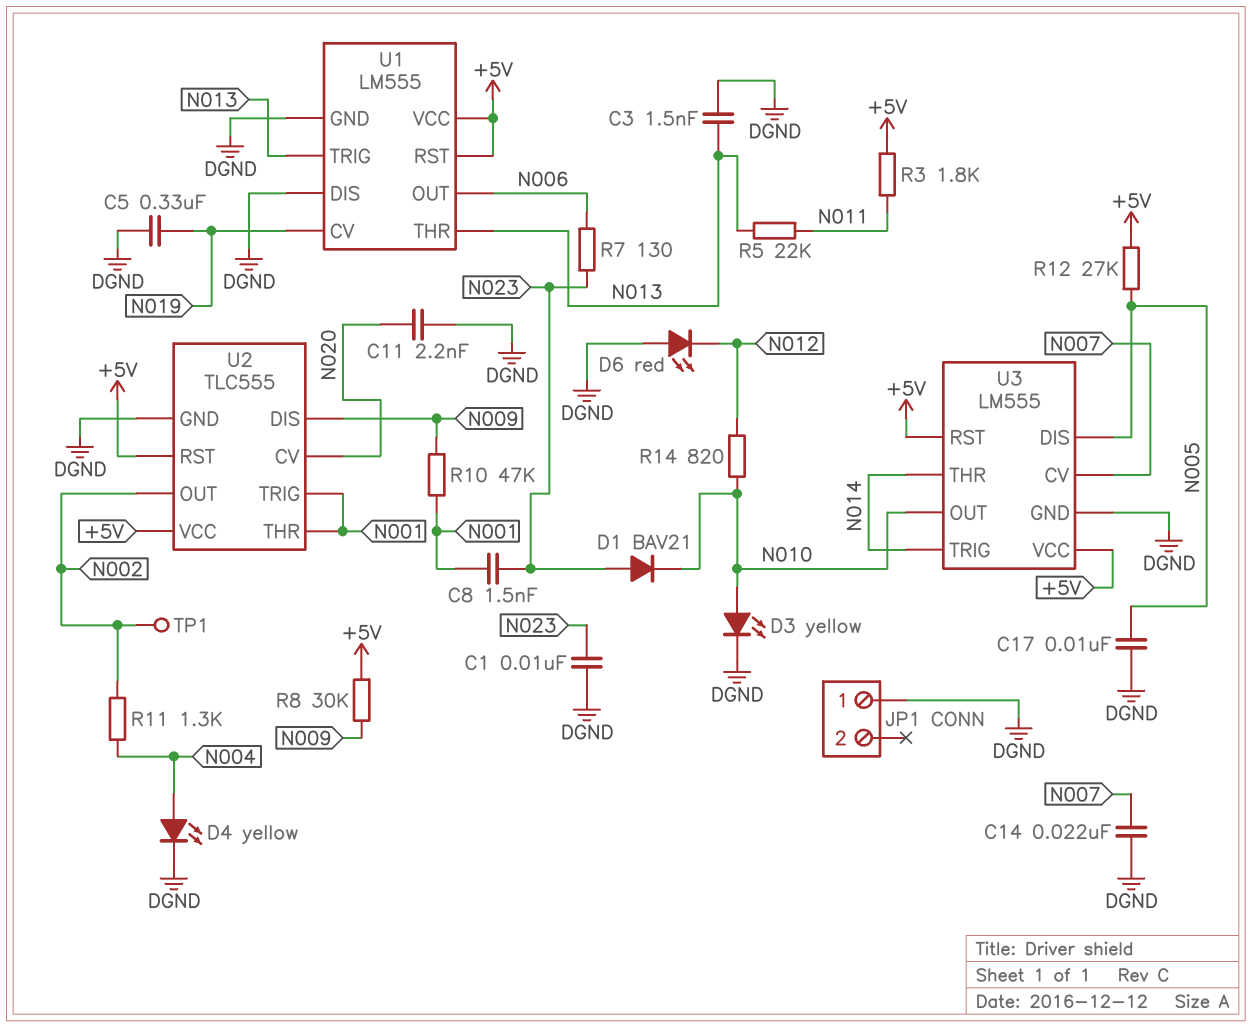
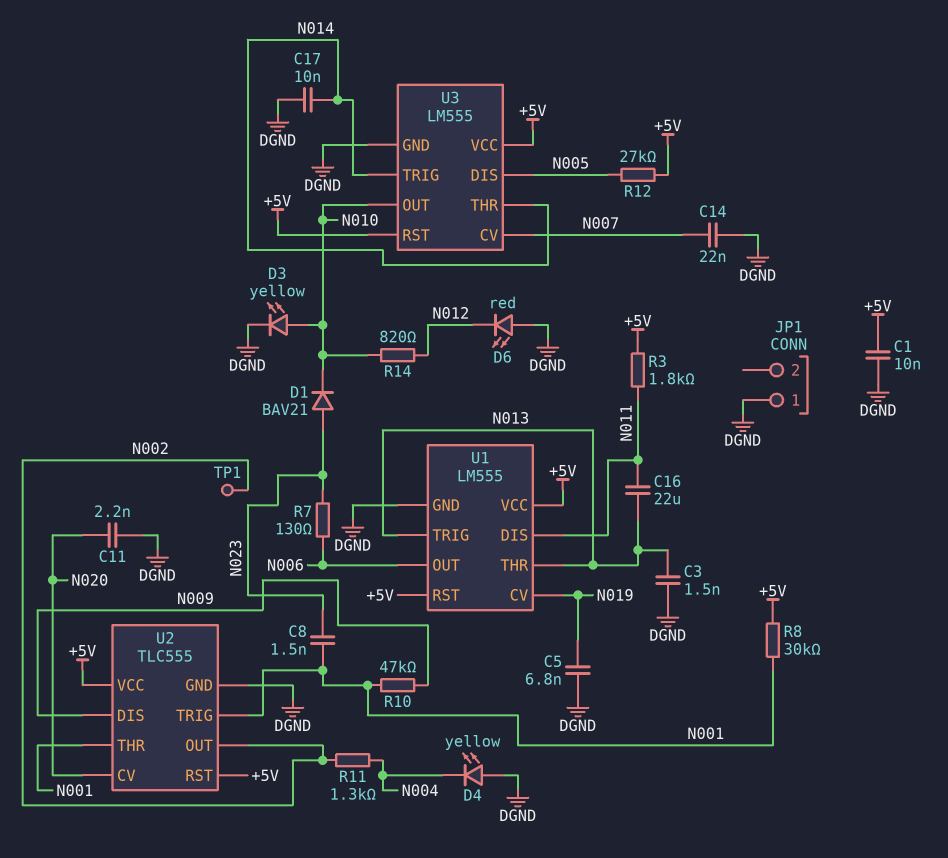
C1: 10nF (DGND, N023) -> 10nF (+5V, DGND)
C5: 330nF (DGND, N019) -> 6.8nF (DGND, N019)
C16: none -> 22uF (N011, N013)
C17: 10nF (DGND, N005) -> 10nF (DGND, N014)
D4: LED yellow (A N004, K DGND) -> LED yellow (A DGND, K N004)
R5: 22k (N011, N013) -> none
R8: 30k (+5V, N009) -> 30k (+5V, N001)
U1 pin DIS: DGND -> N011

